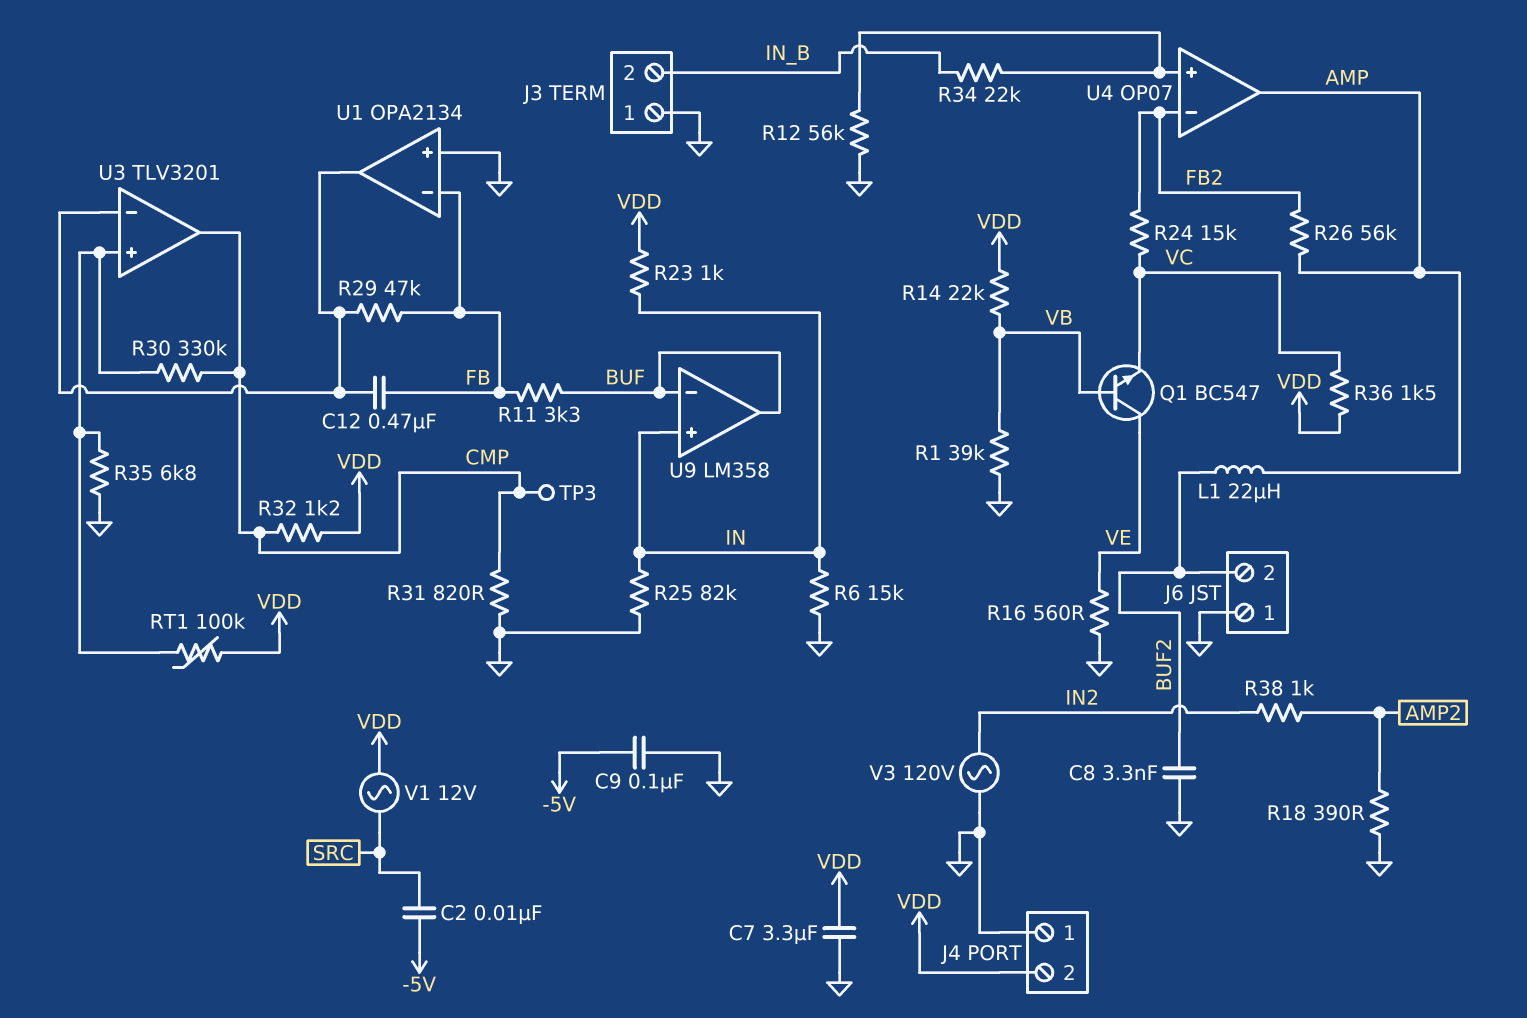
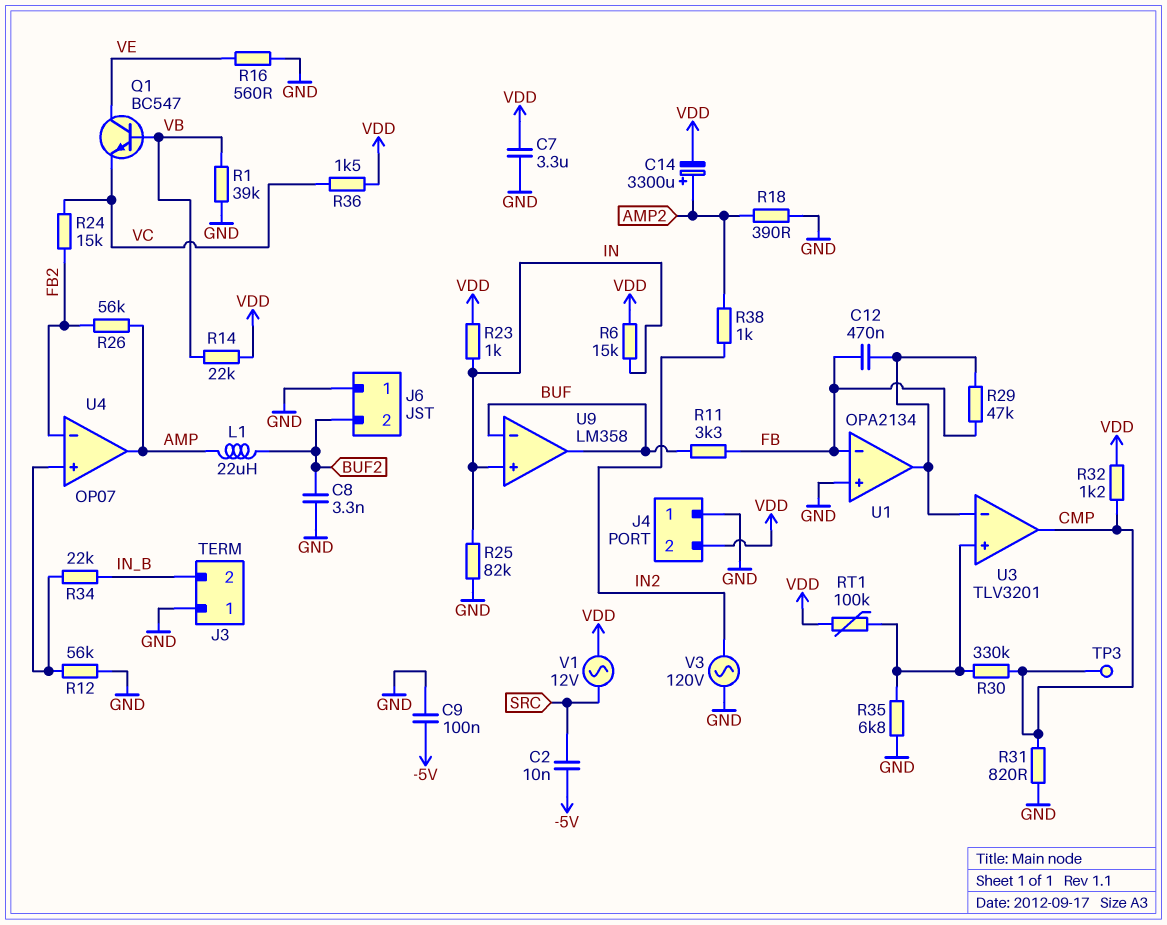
C14: none -> 3300uF (plus AMP2, minus VDD)
R6: 15k (GND, IN) -> 15k (IN, VDD)

